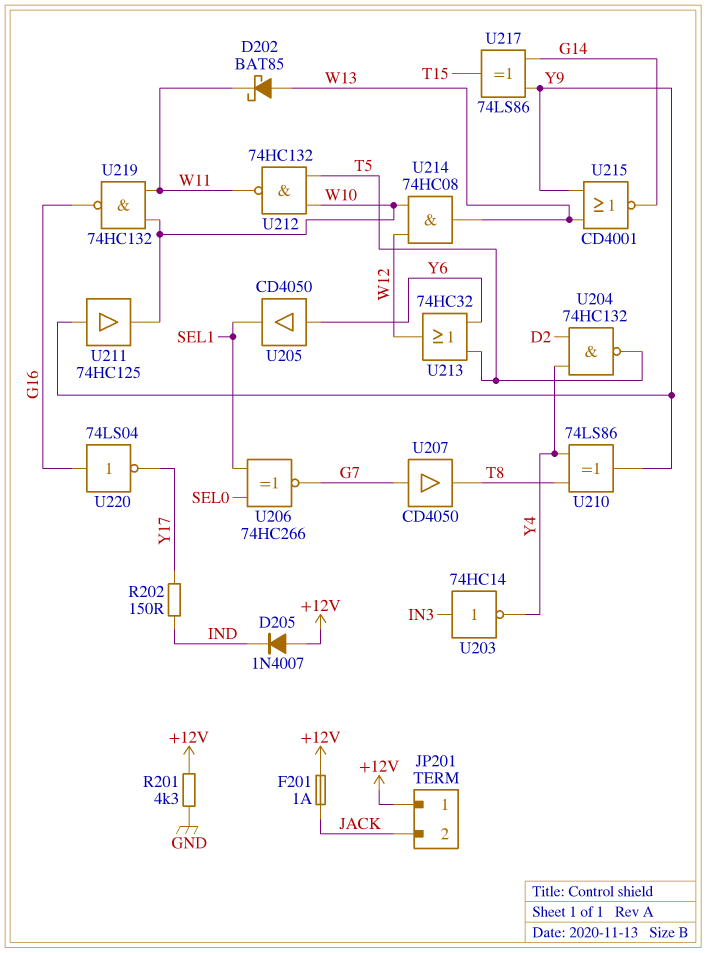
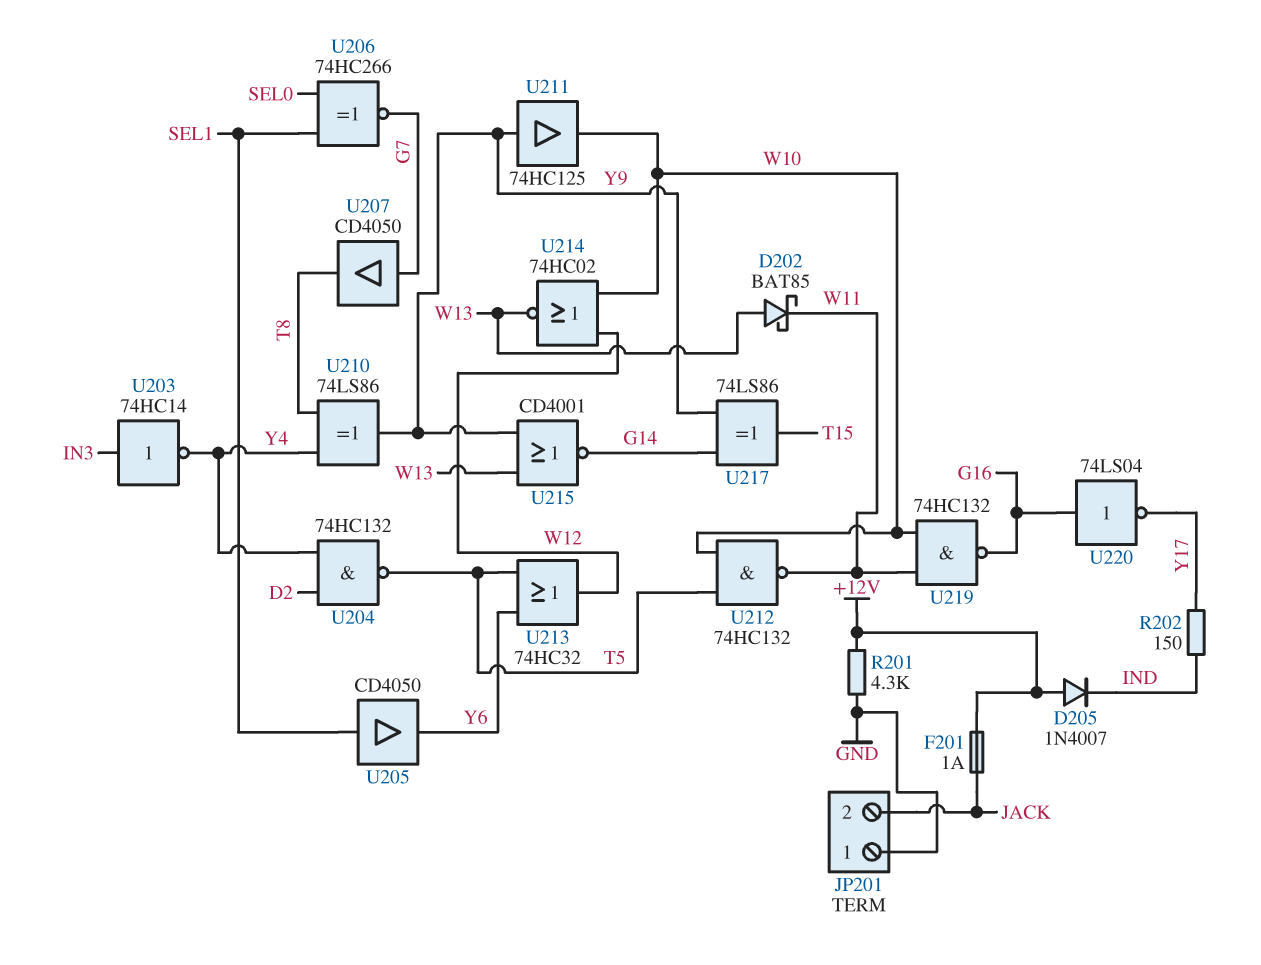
JP201 pin 1: +12V -> GND
U205: buffer CD4050 (in Y6, out SEL1) -> buffer CD4050 (in SEL1, out Y6)
U214: AND 74HC08 (in W10, in W12, out W13) -> NOR 74HC02 (in W10, in W12, out W13)

